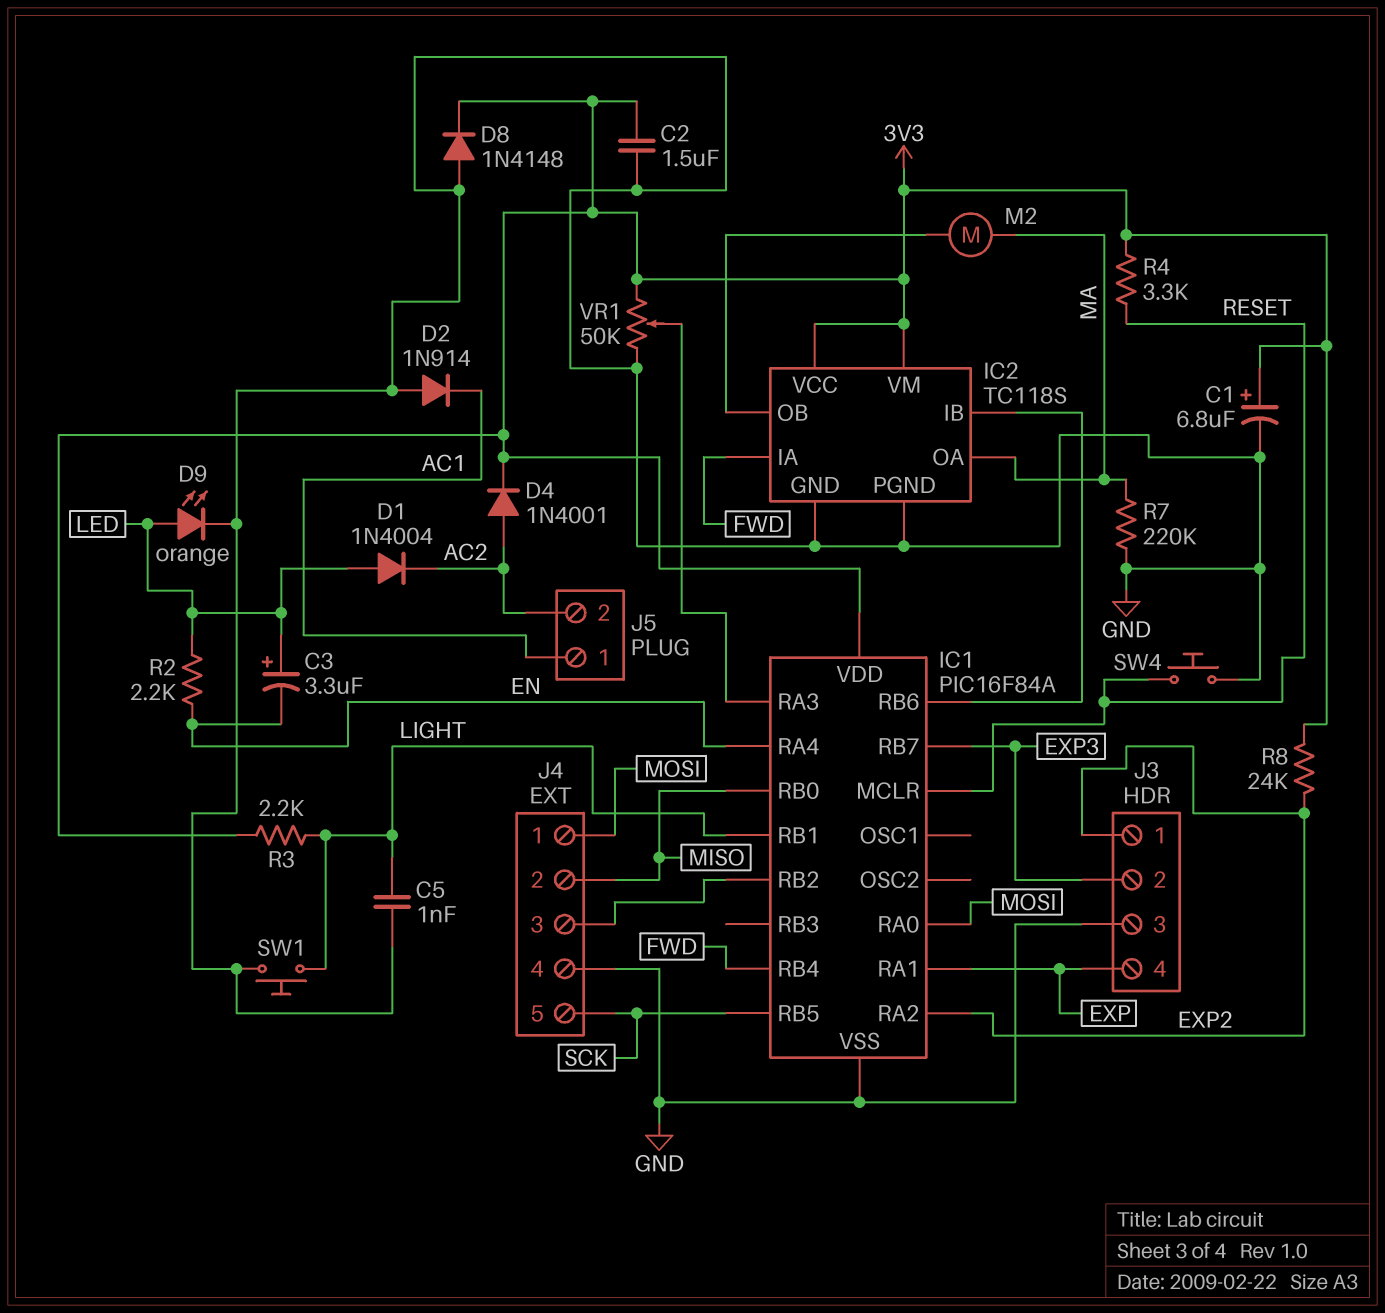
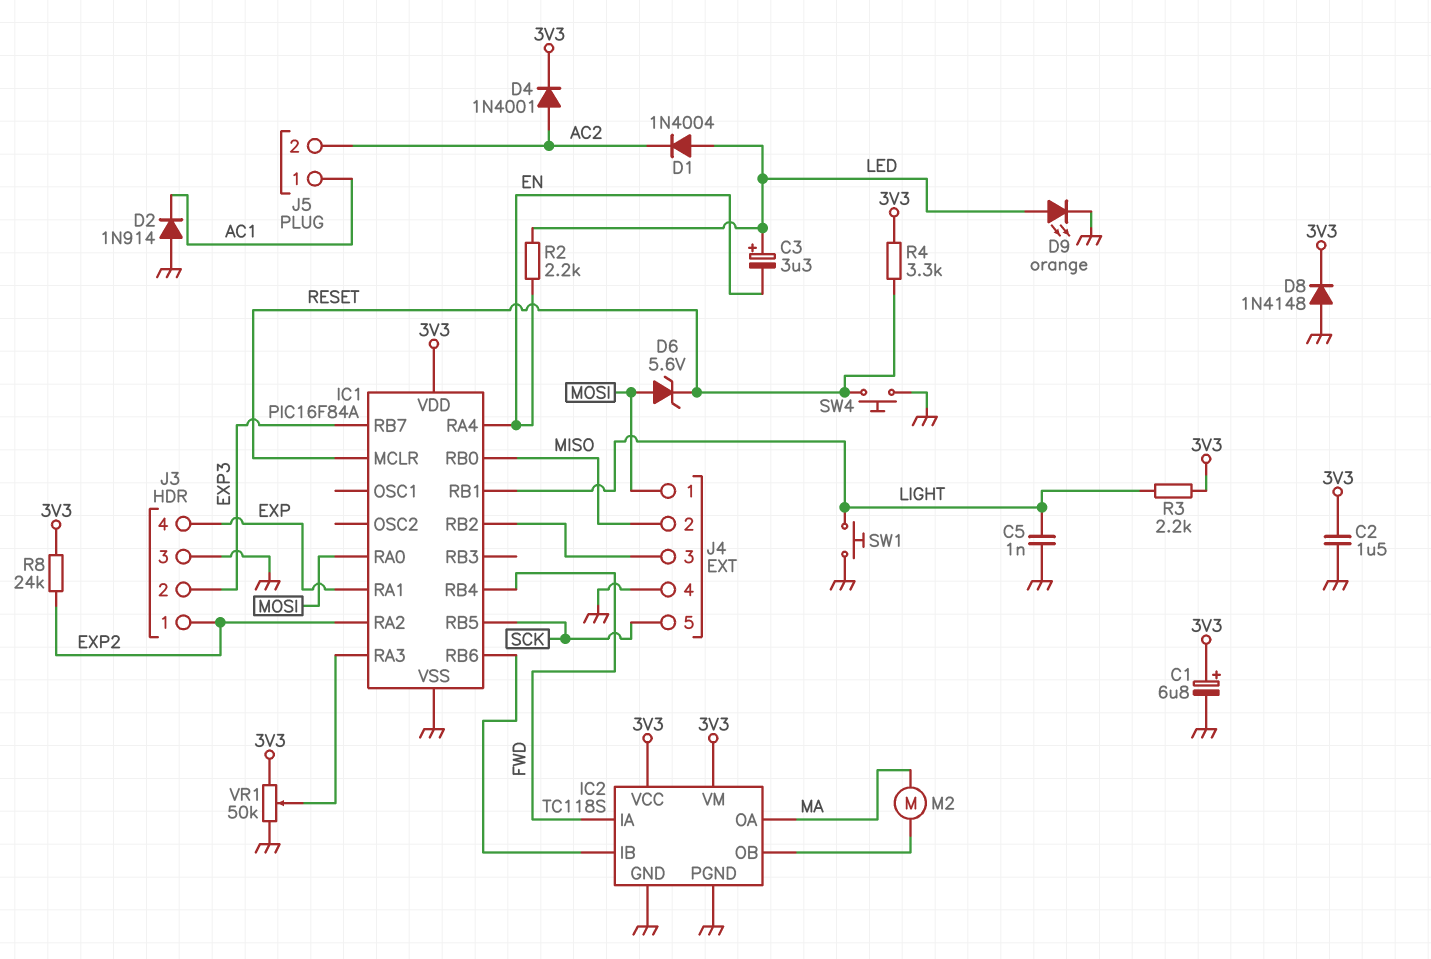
D6: none -> zener 5.6V (A MOSI, K RESET)
R7: 220k (GND, MA) -> none

